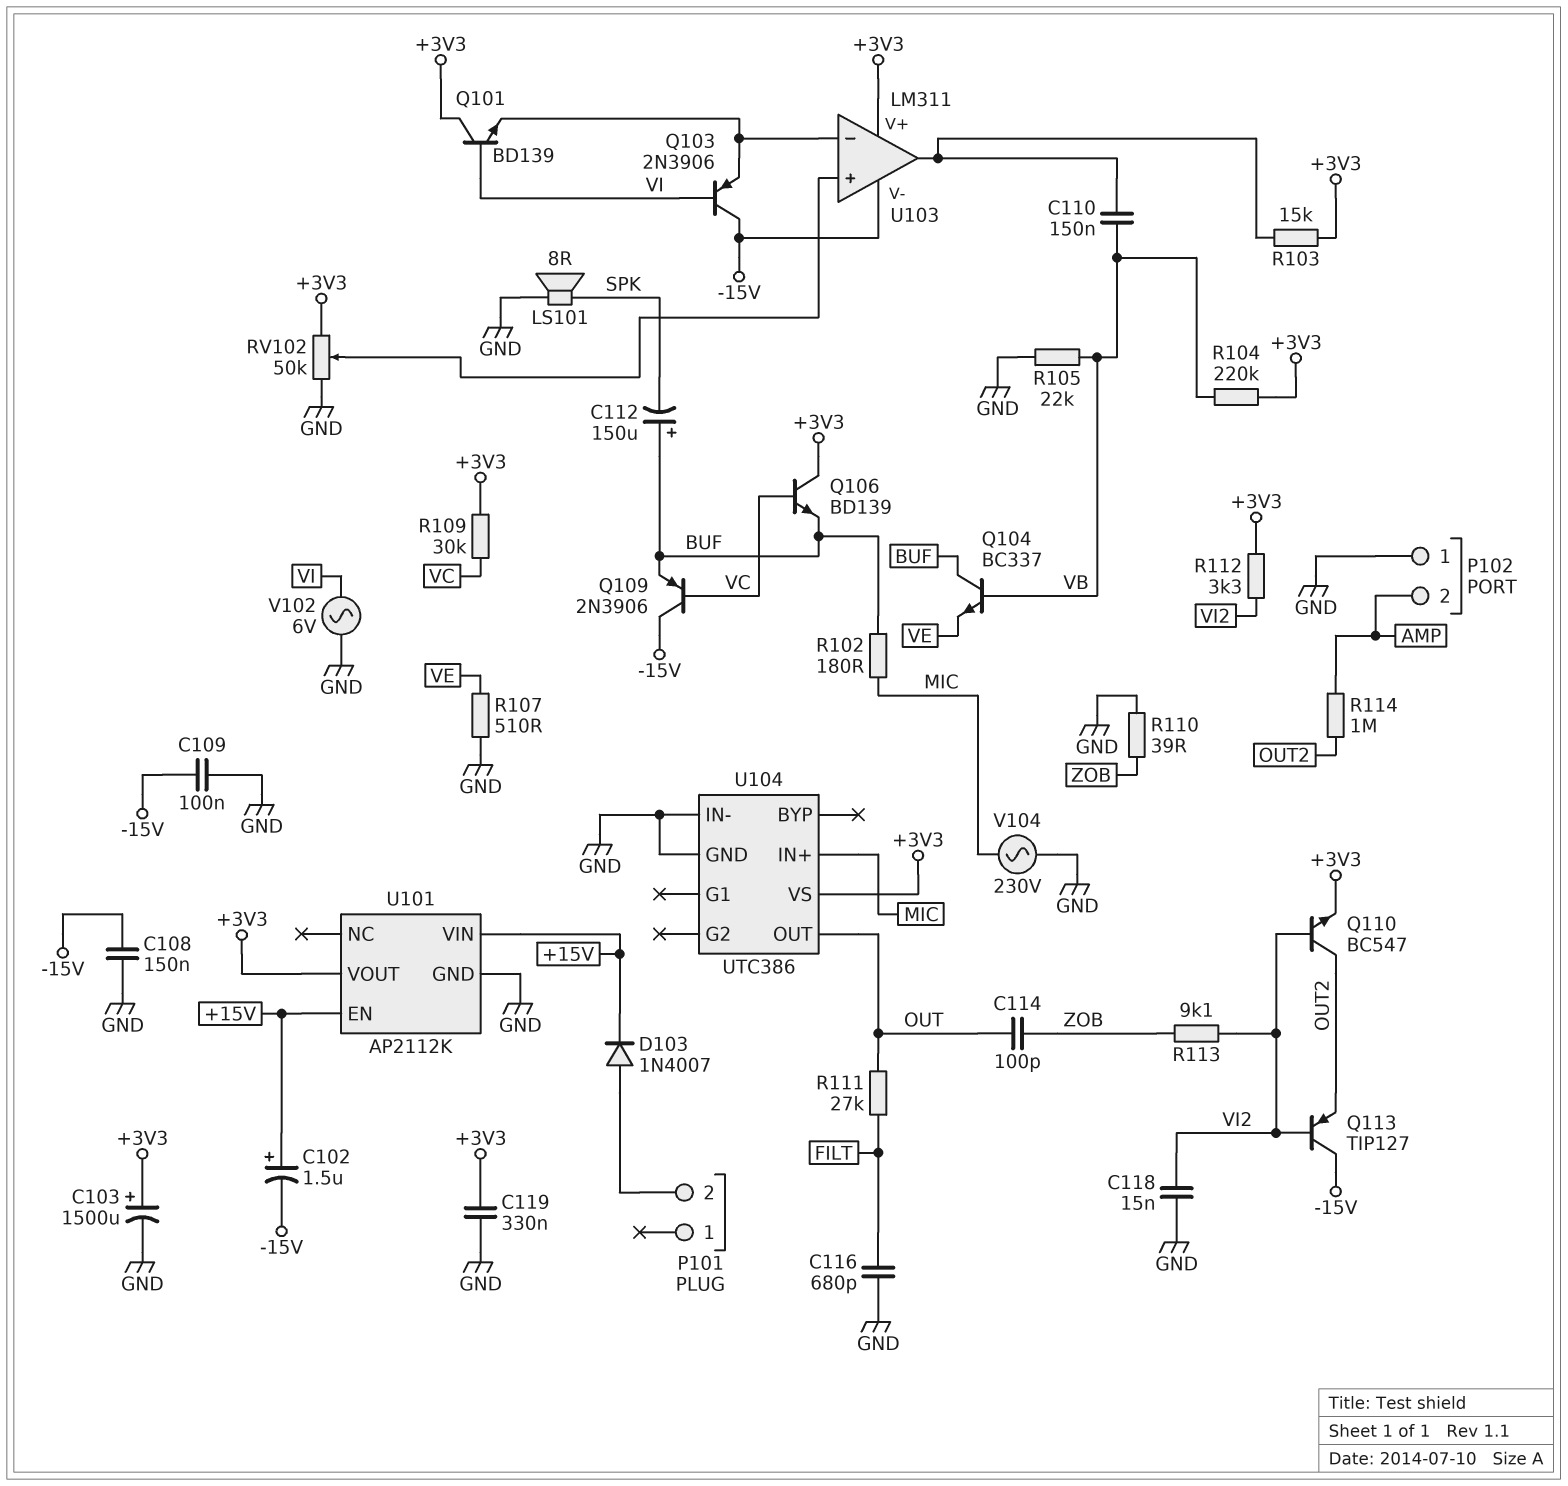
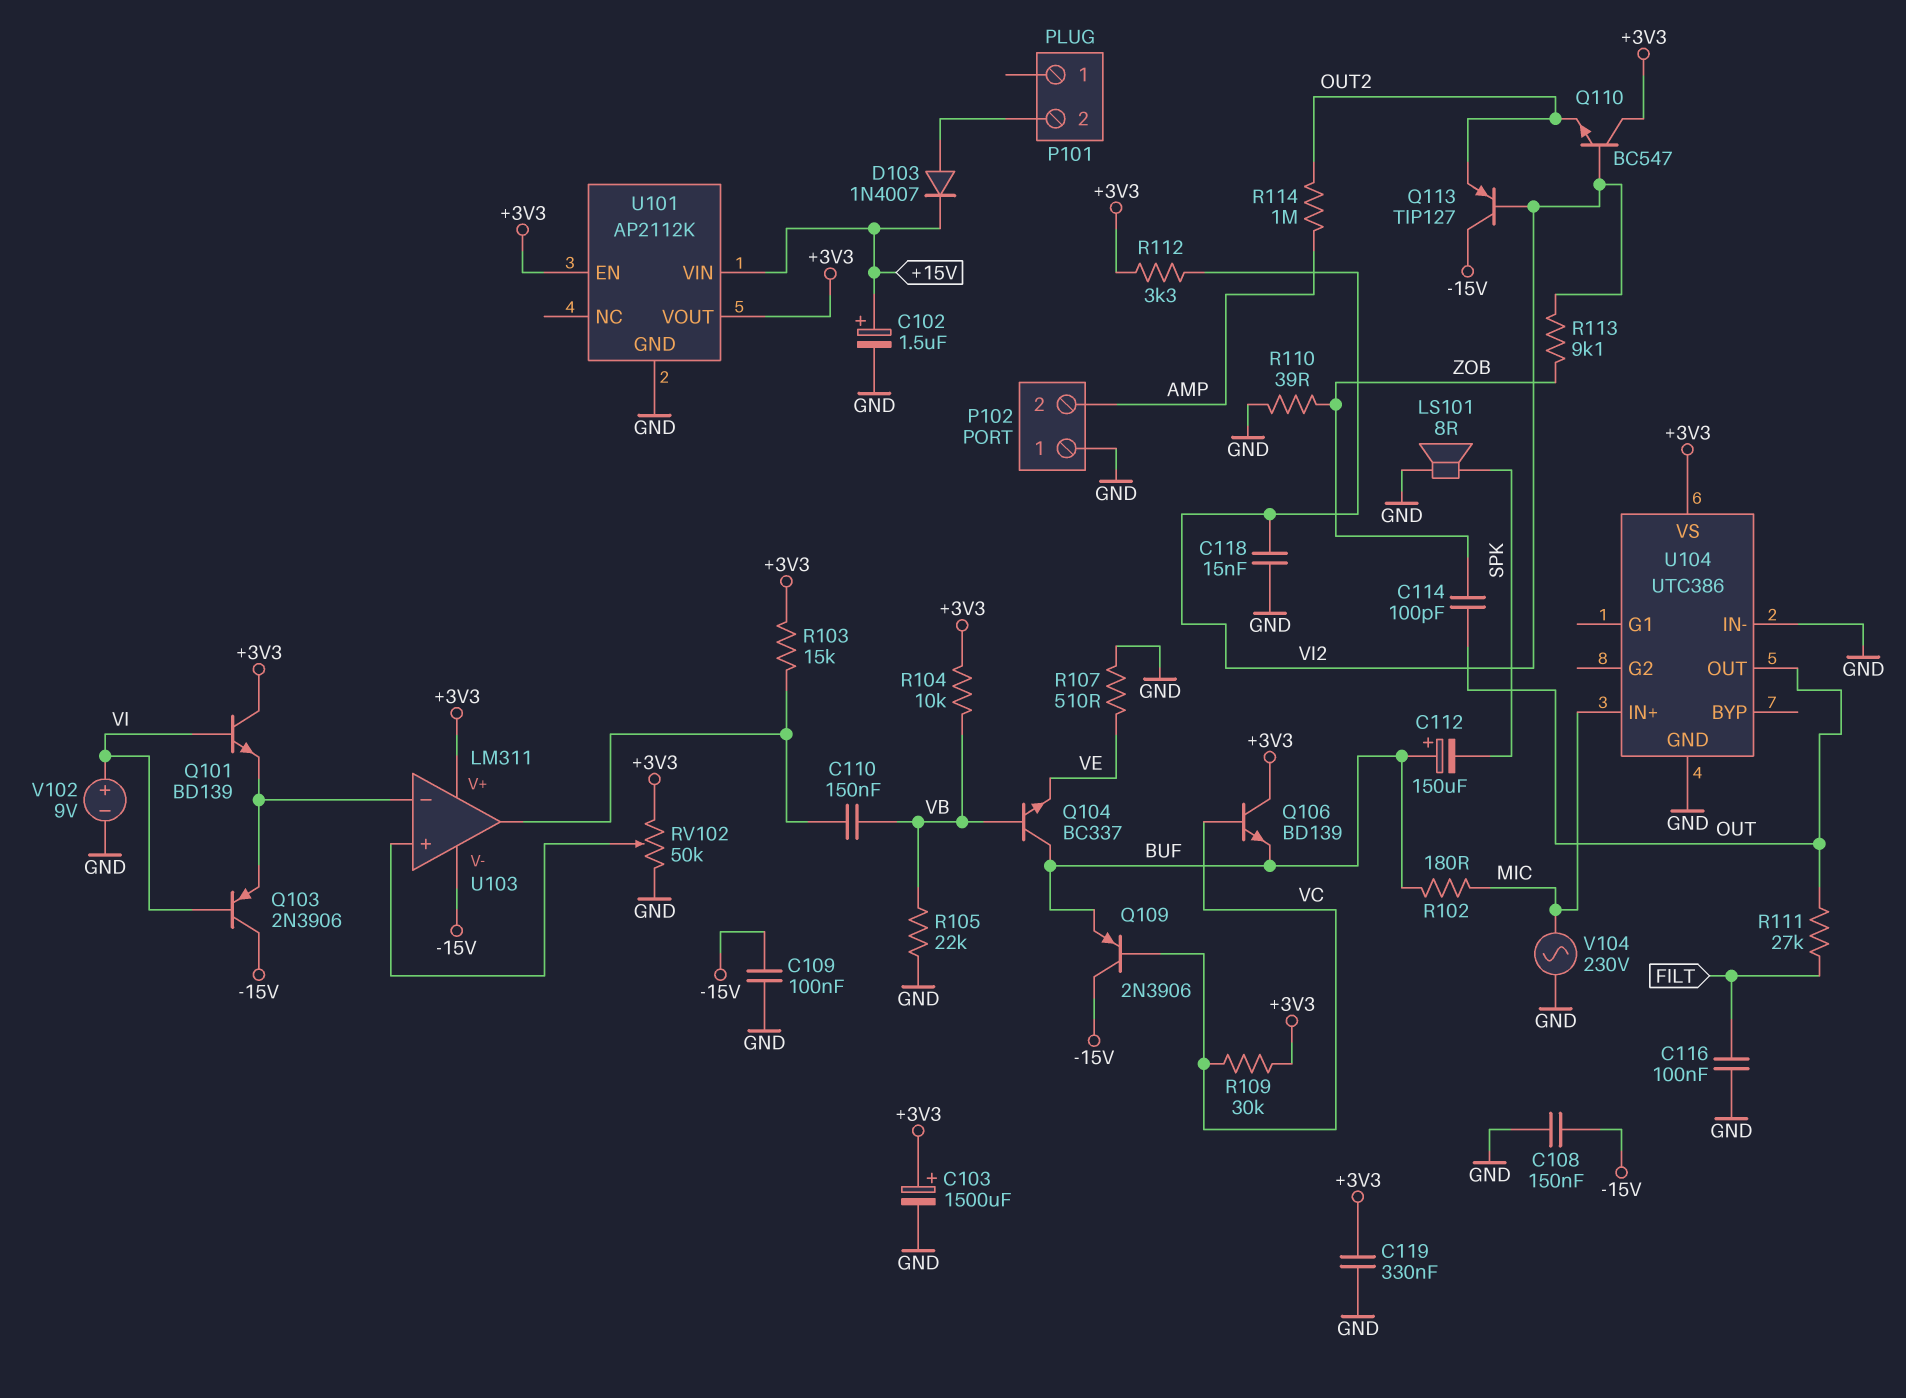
C102: 1.5uF (plus +15V, minus -15V) -> 1.5uF (plus +15V, minus GND)
C116: 680pF (FILT, GND) -> 100nF (FILT, GND)
Q110: NPN BC547 (B VI2, C OUT2, E +3V3) -> NPN BC547 (B VI2, C +3V3, E OUT2)
R104: 220k (+3V3, VB) -> 10k (+3V3, VB)
U101 pin EN: +15V -> +3V3
V102: AC 6V (GND, VI) -> 9V (plus VI, minus GND)

